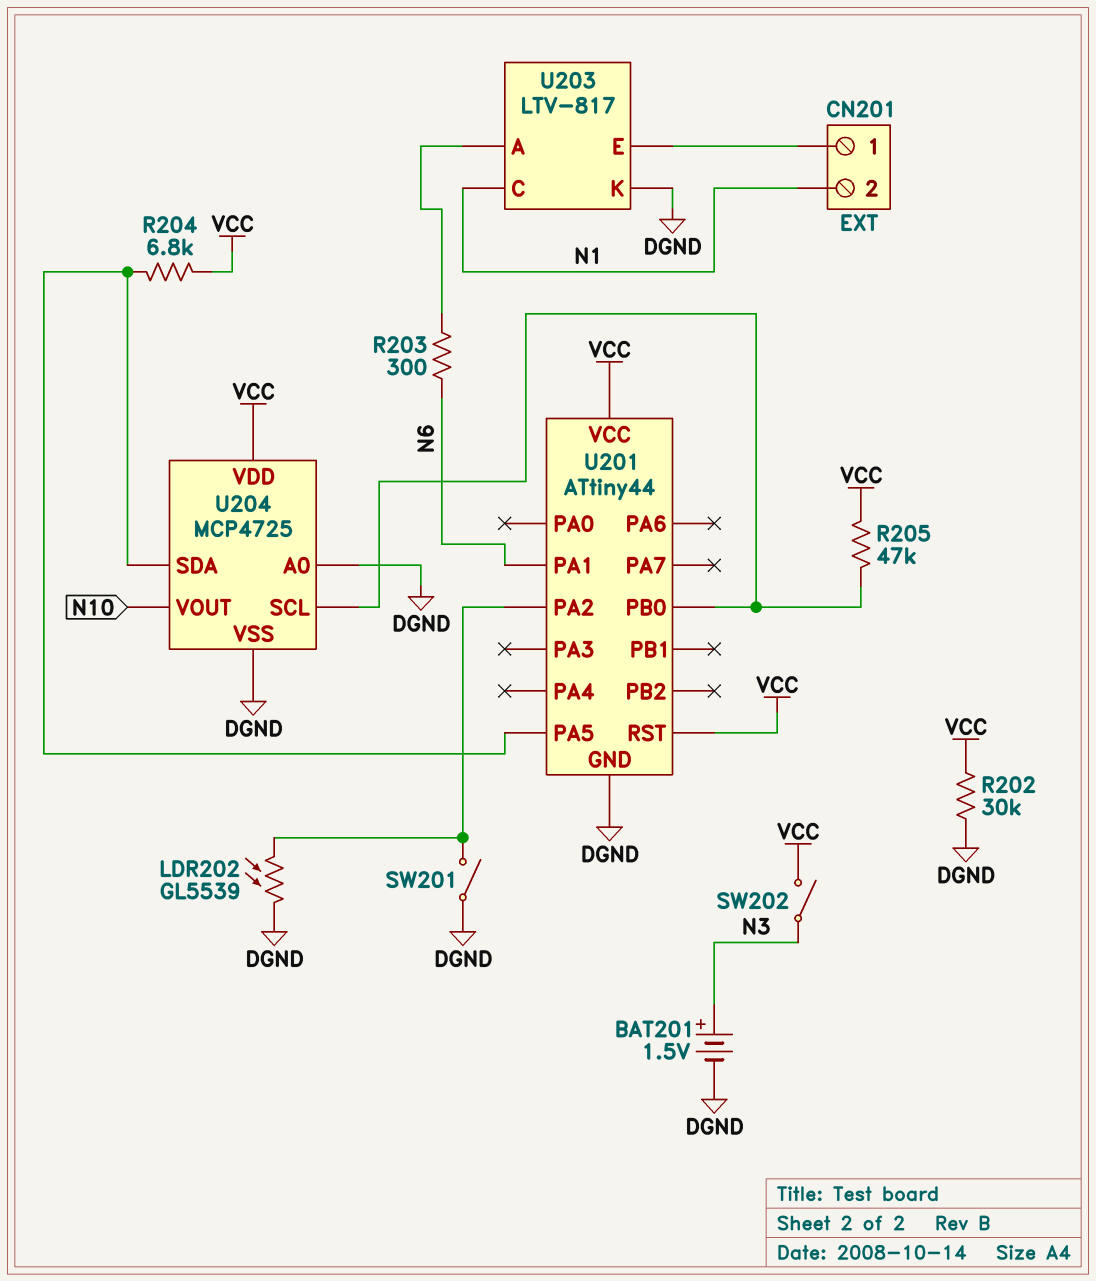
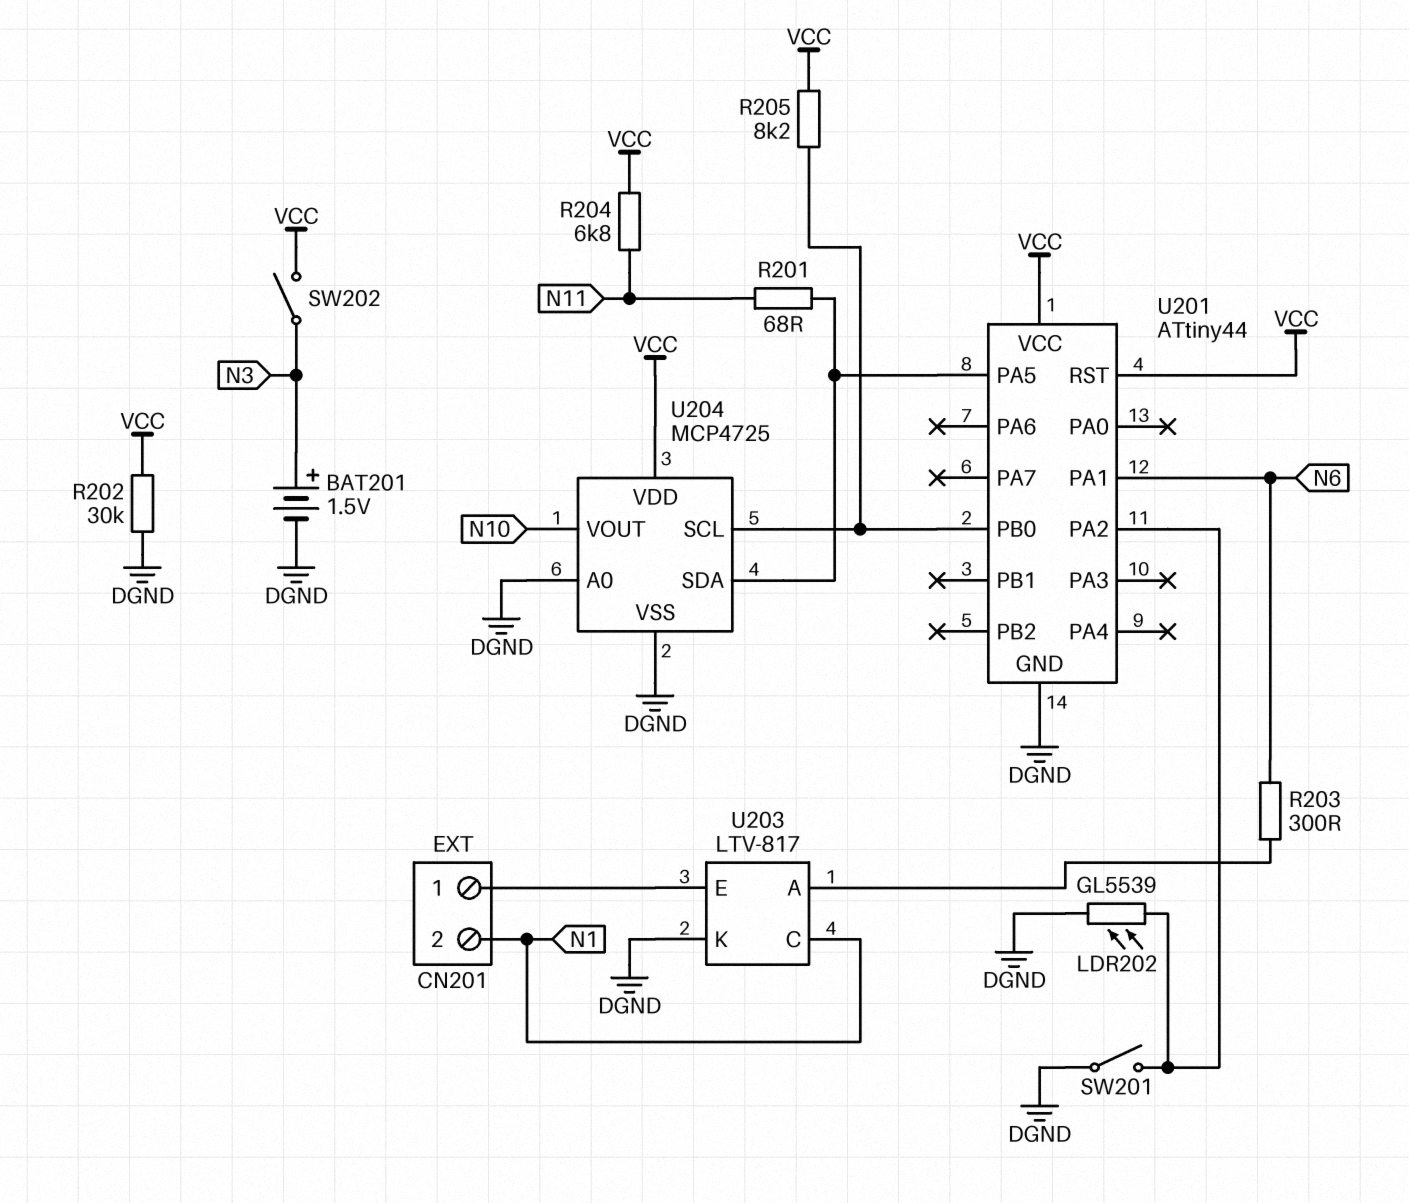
R201: none -> 68 (N11, U201/PA5)
R204: 6.8k (U201/PA5, VCC) -> 6.8k (N11, VCC)
R205: 47k (U201/PB0, VCC) -> 8.2k (U201/PB0, VCC)

